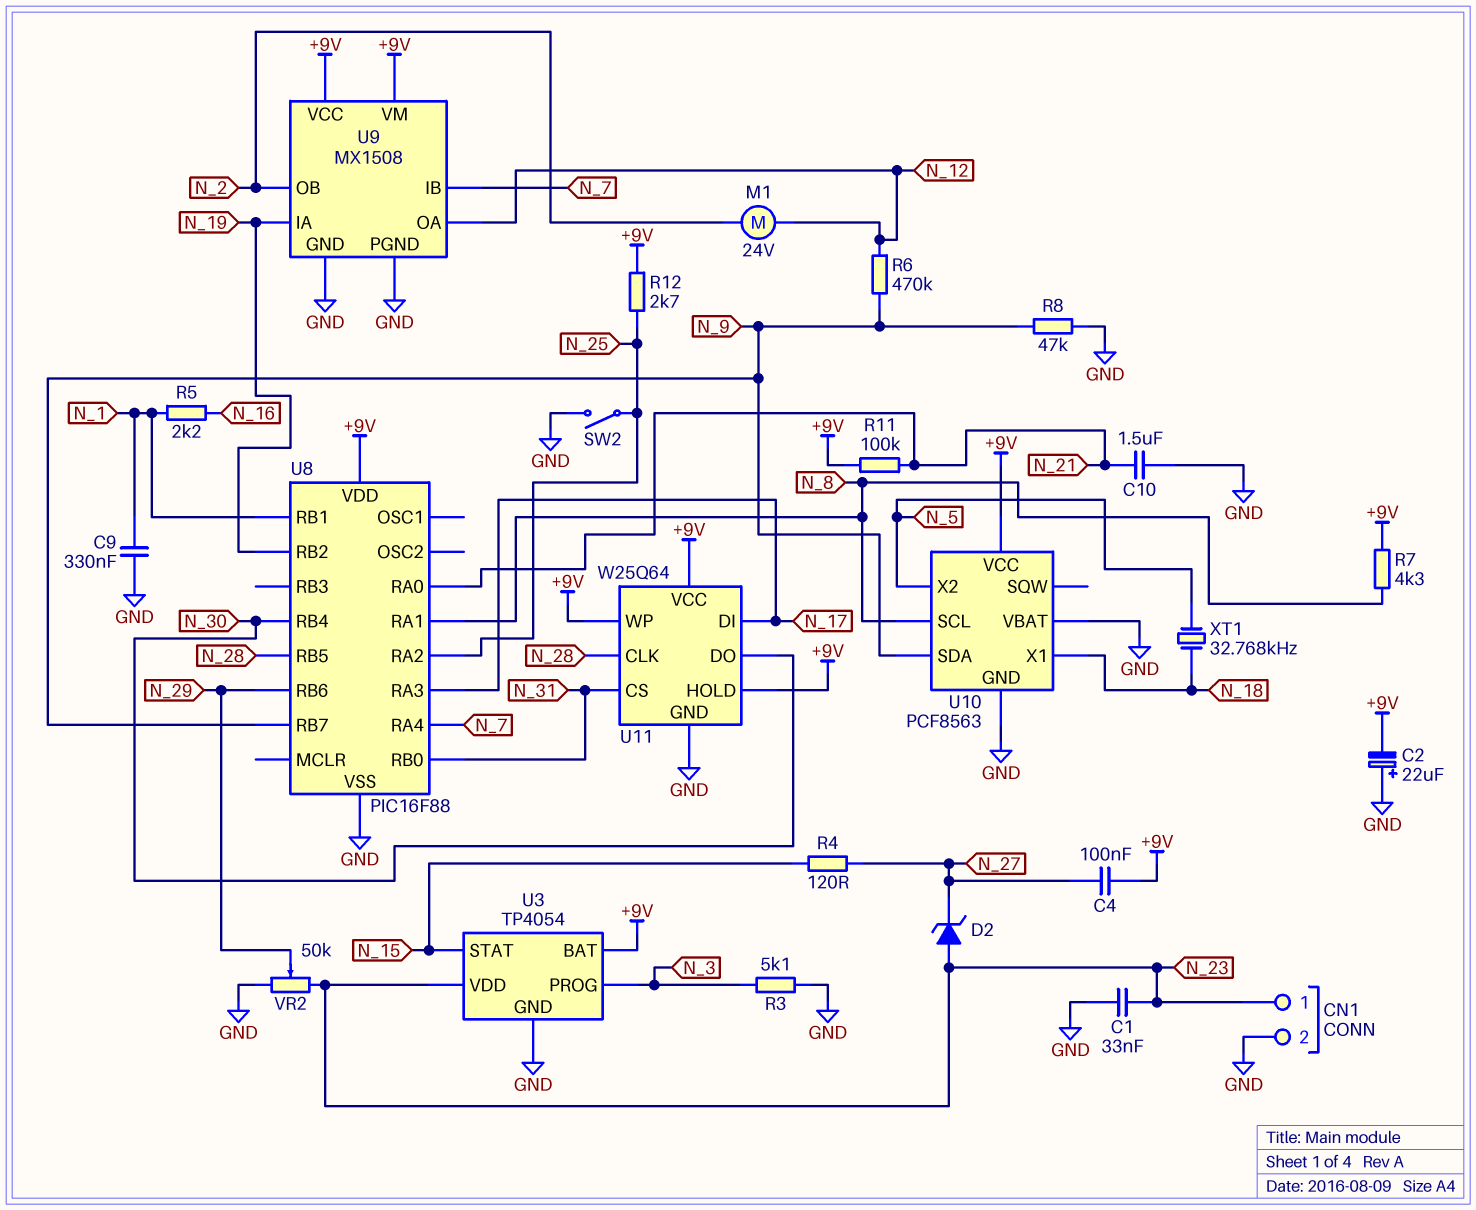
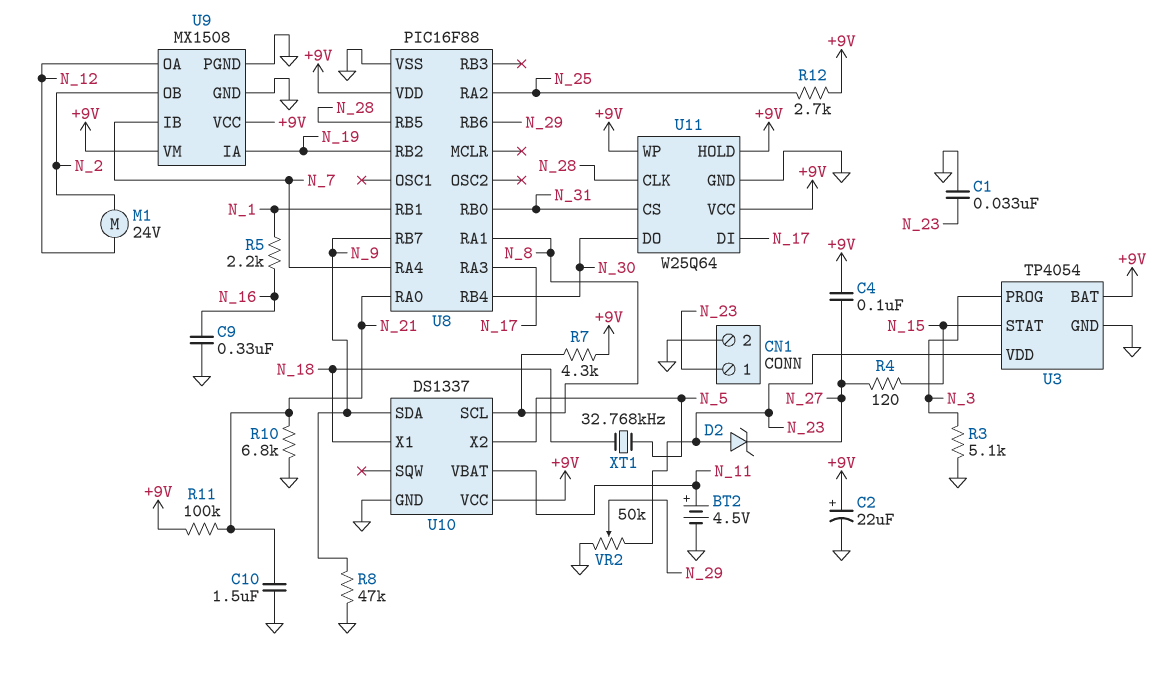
BT2: none -> 4.5V (plus N_11, minus GND)
C2: 22uF (plus GND, minus +9V) -> 22uF (plus +9V, minus GND)
C9: 330nF (GND, N_1) -> 330nF (GND, N_16)
R6: 470k (N_9, N_12) -> none
R10: none -> 6.8k (GND, N_21)
SW2: switch (GND, N_25) -> none
U10: PCF8563 -> DS1337
U10 pin VBAT: GND -> N_11

